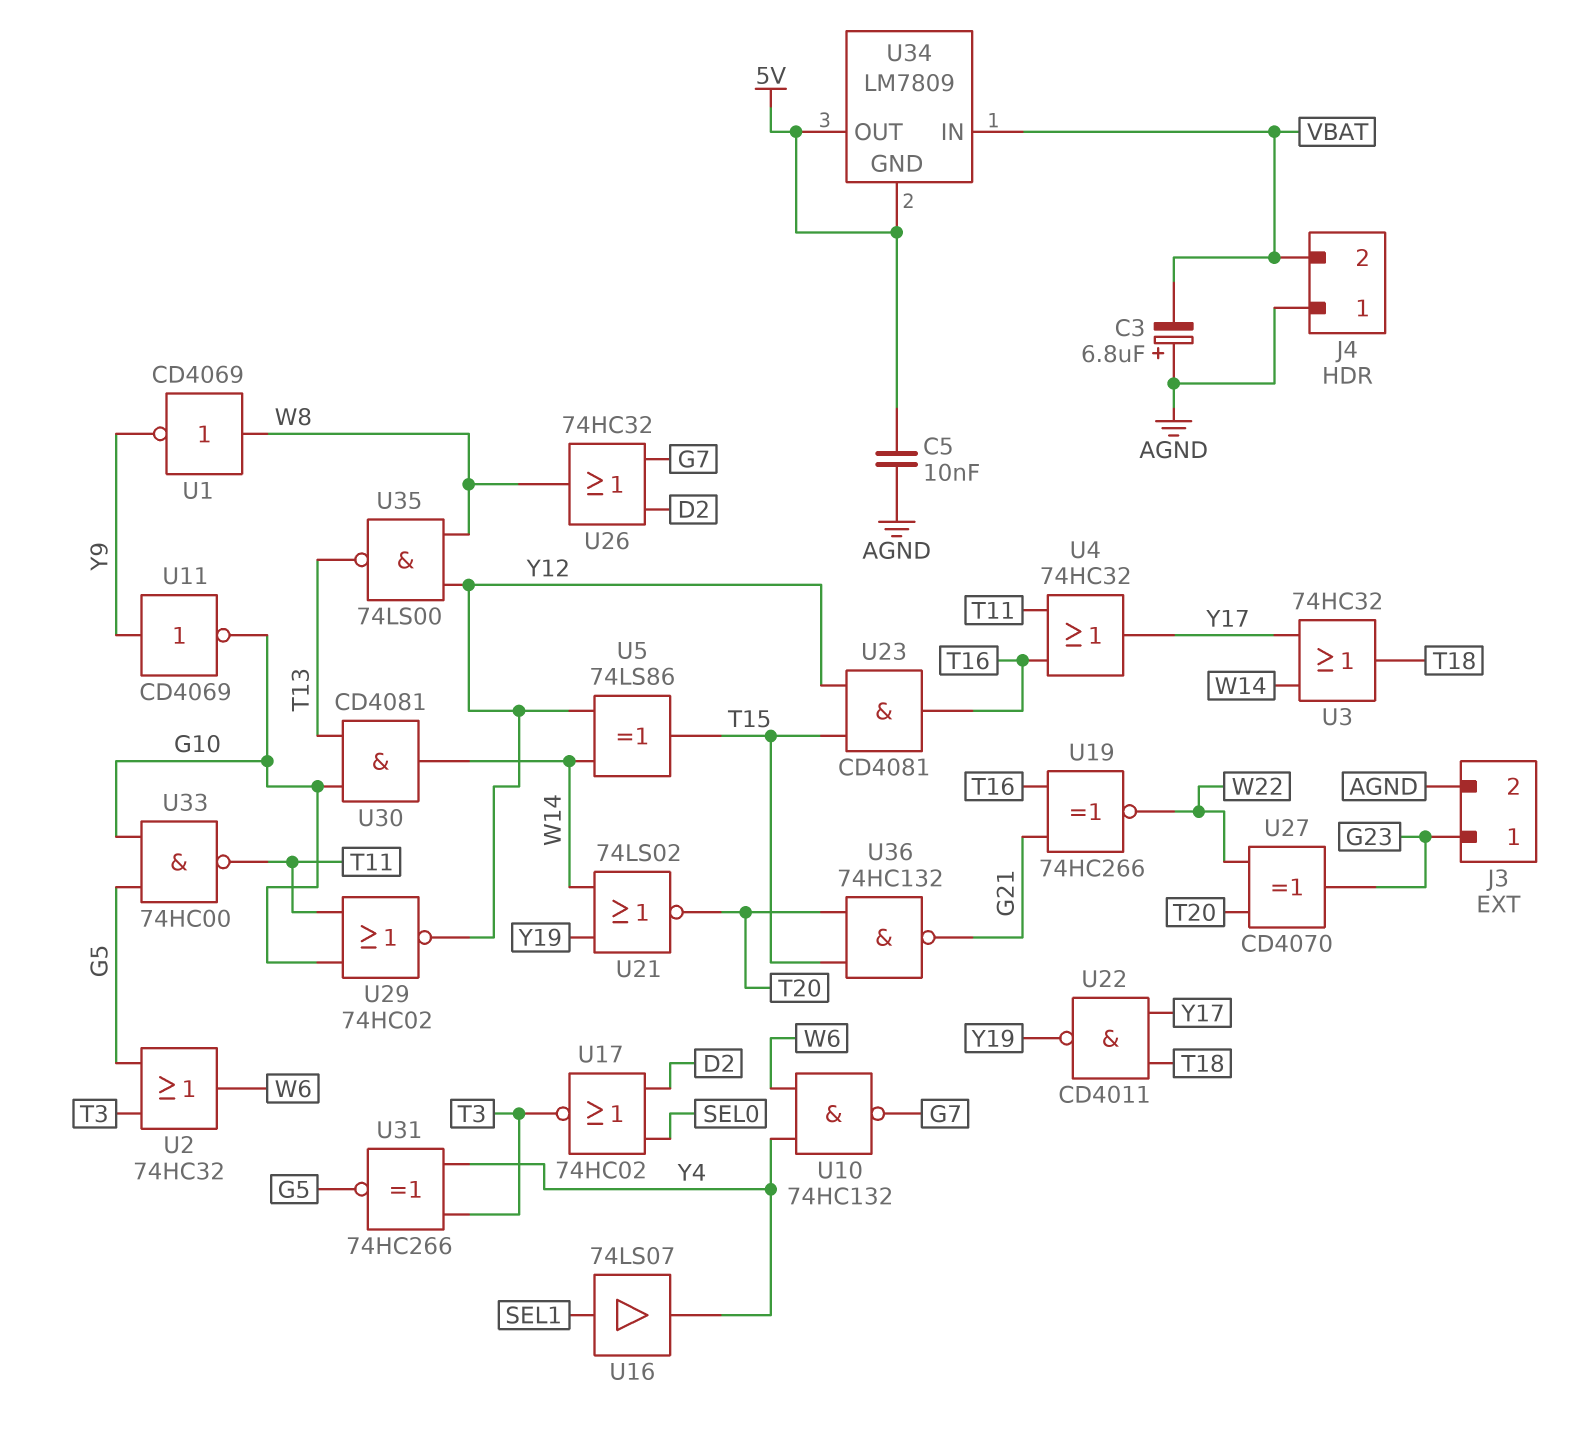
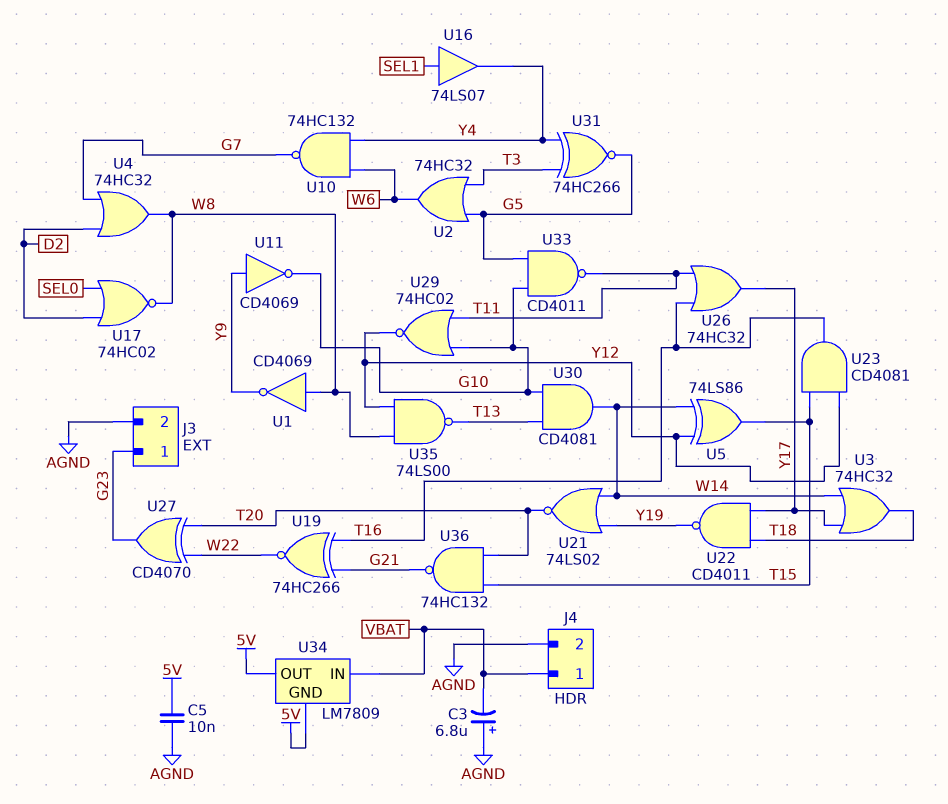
J4 pin 1: AGND -> VBAT
J4 pin 2: VBAT -> AGND
U4: OR 74HC32 (in T11, in T16, out Y17) -> OR 74HC32 (in D2, in G7, out W8)
U17: NOR 74HC02 (in D2, in SEL0, out T3) -> NOR 74HC02 (in D2, in SEL0, out W8)
U26: OR 74HC32 (in D2, in G7, out W8) -> OR 74HC32 (in T11, in T16, out Y17)
U33: NAND 74HC00 (in G5, in G10, out T11) -> NAND CD4011 (in G5, in G10, out T11)

